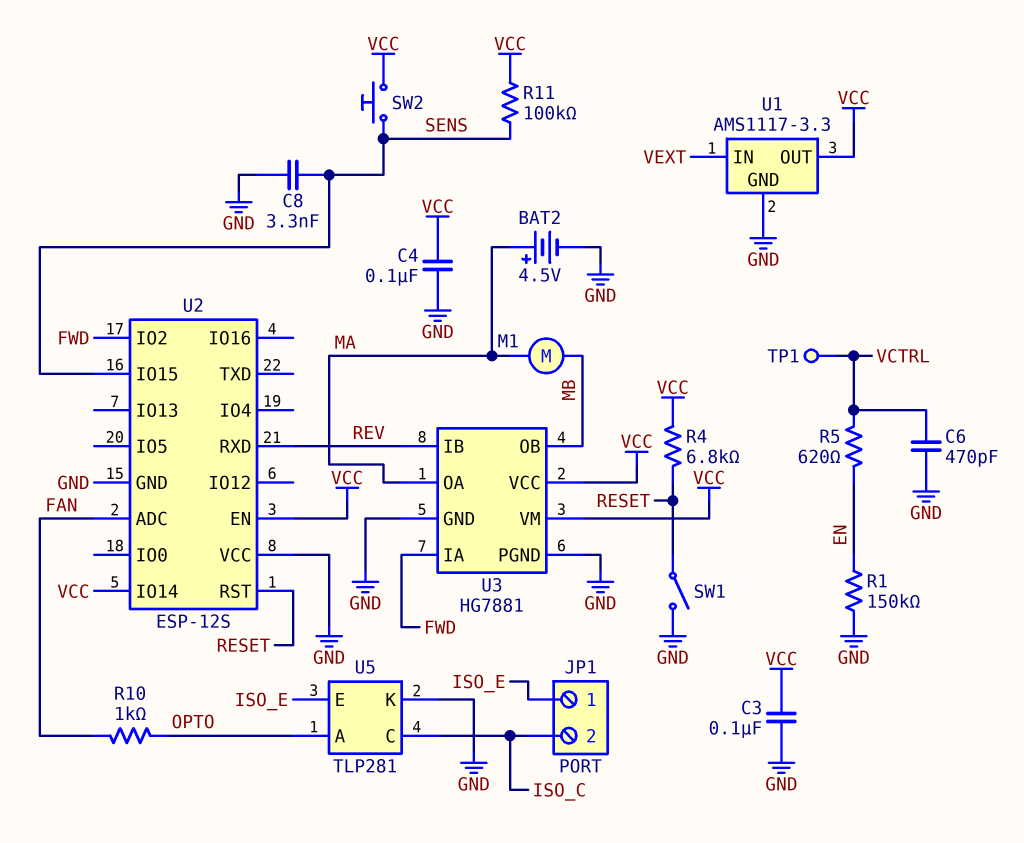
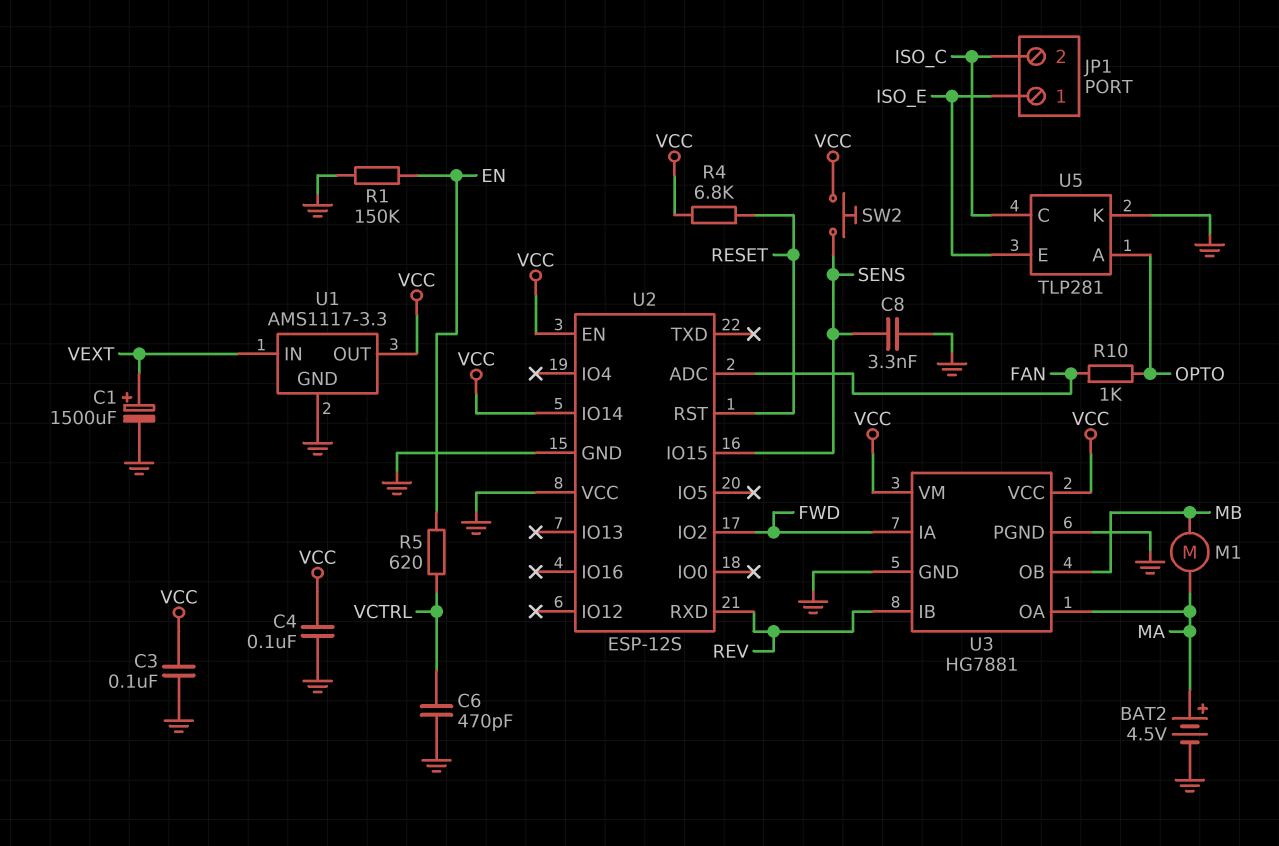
C1: none -> 1500uF (plus VEXT, minus GND)
R11: 100k (SENS, VCC) -> none
SW1: switch (GND, RESET) -> none
TP1: test point (VCTRL) -> none

